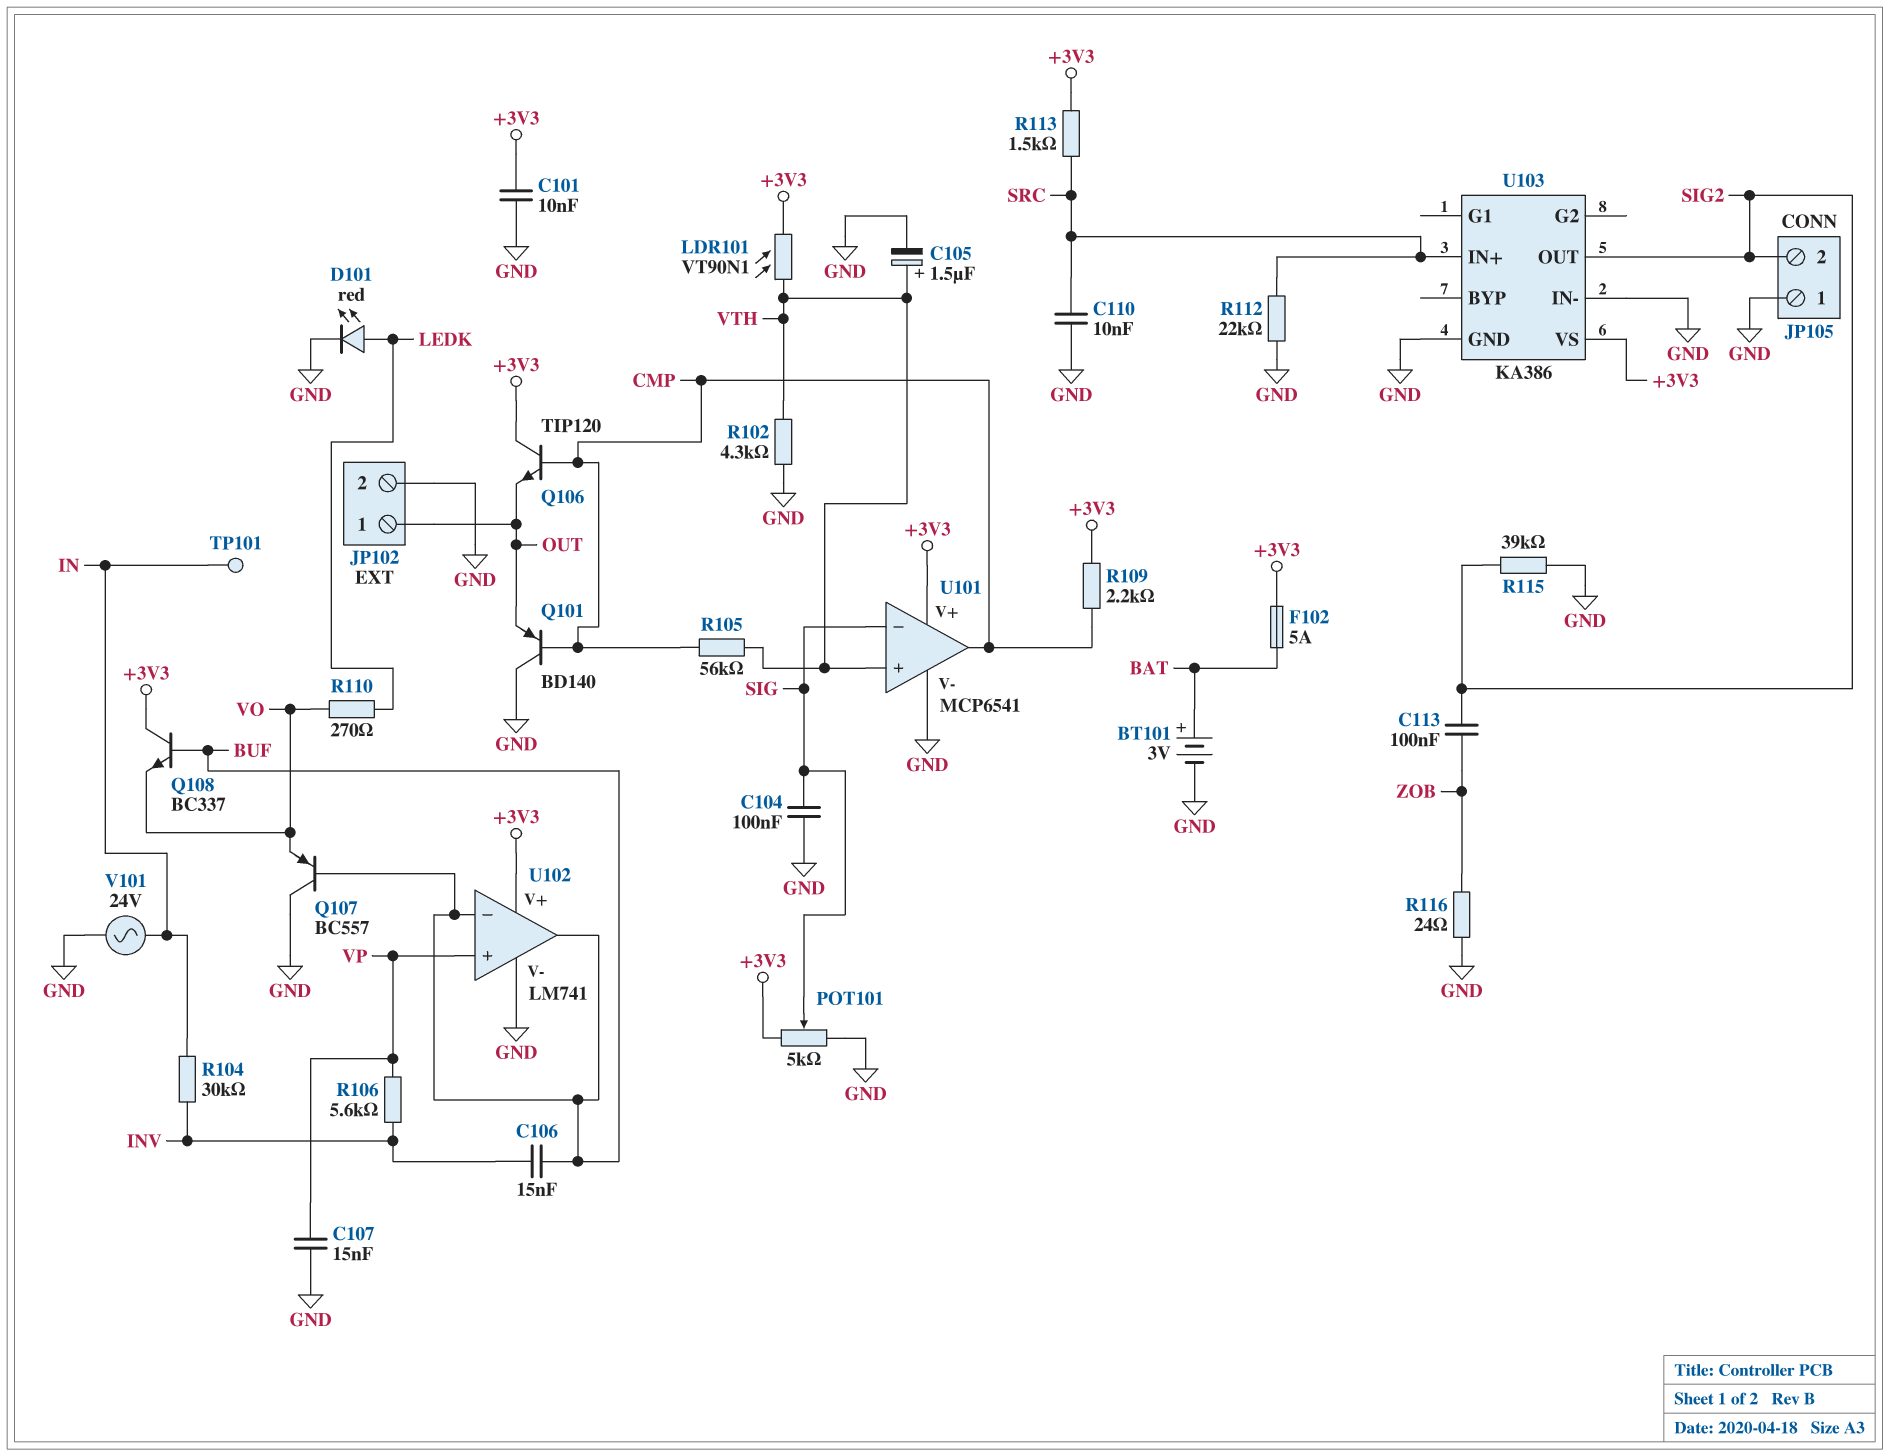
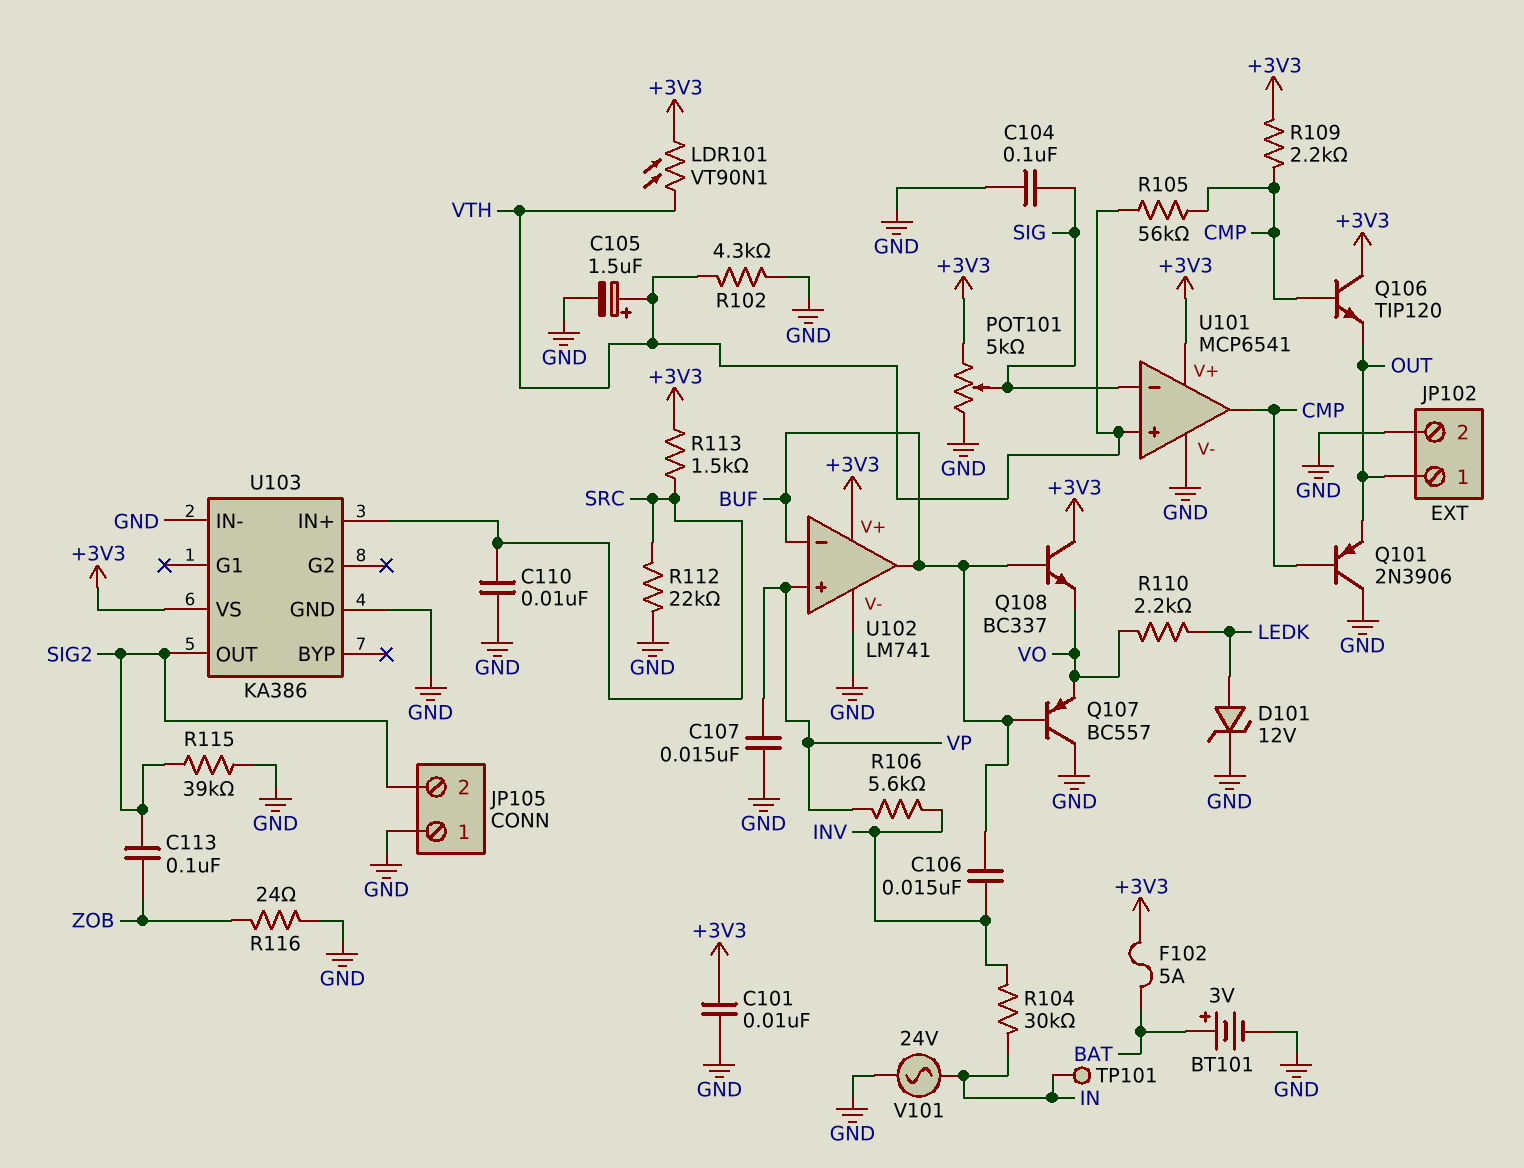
D101: LED red (A LEDK, K GND) -> zener 12V (A LEDK, K GND)
Q101: PNP BD140 (B CMP, C GND, E OUT) -> PNP 2N3906 (B CMP, C GND, E OUT)
R110: 270 (LEDK, VO) -> 2.2k (LEDK, VO)

